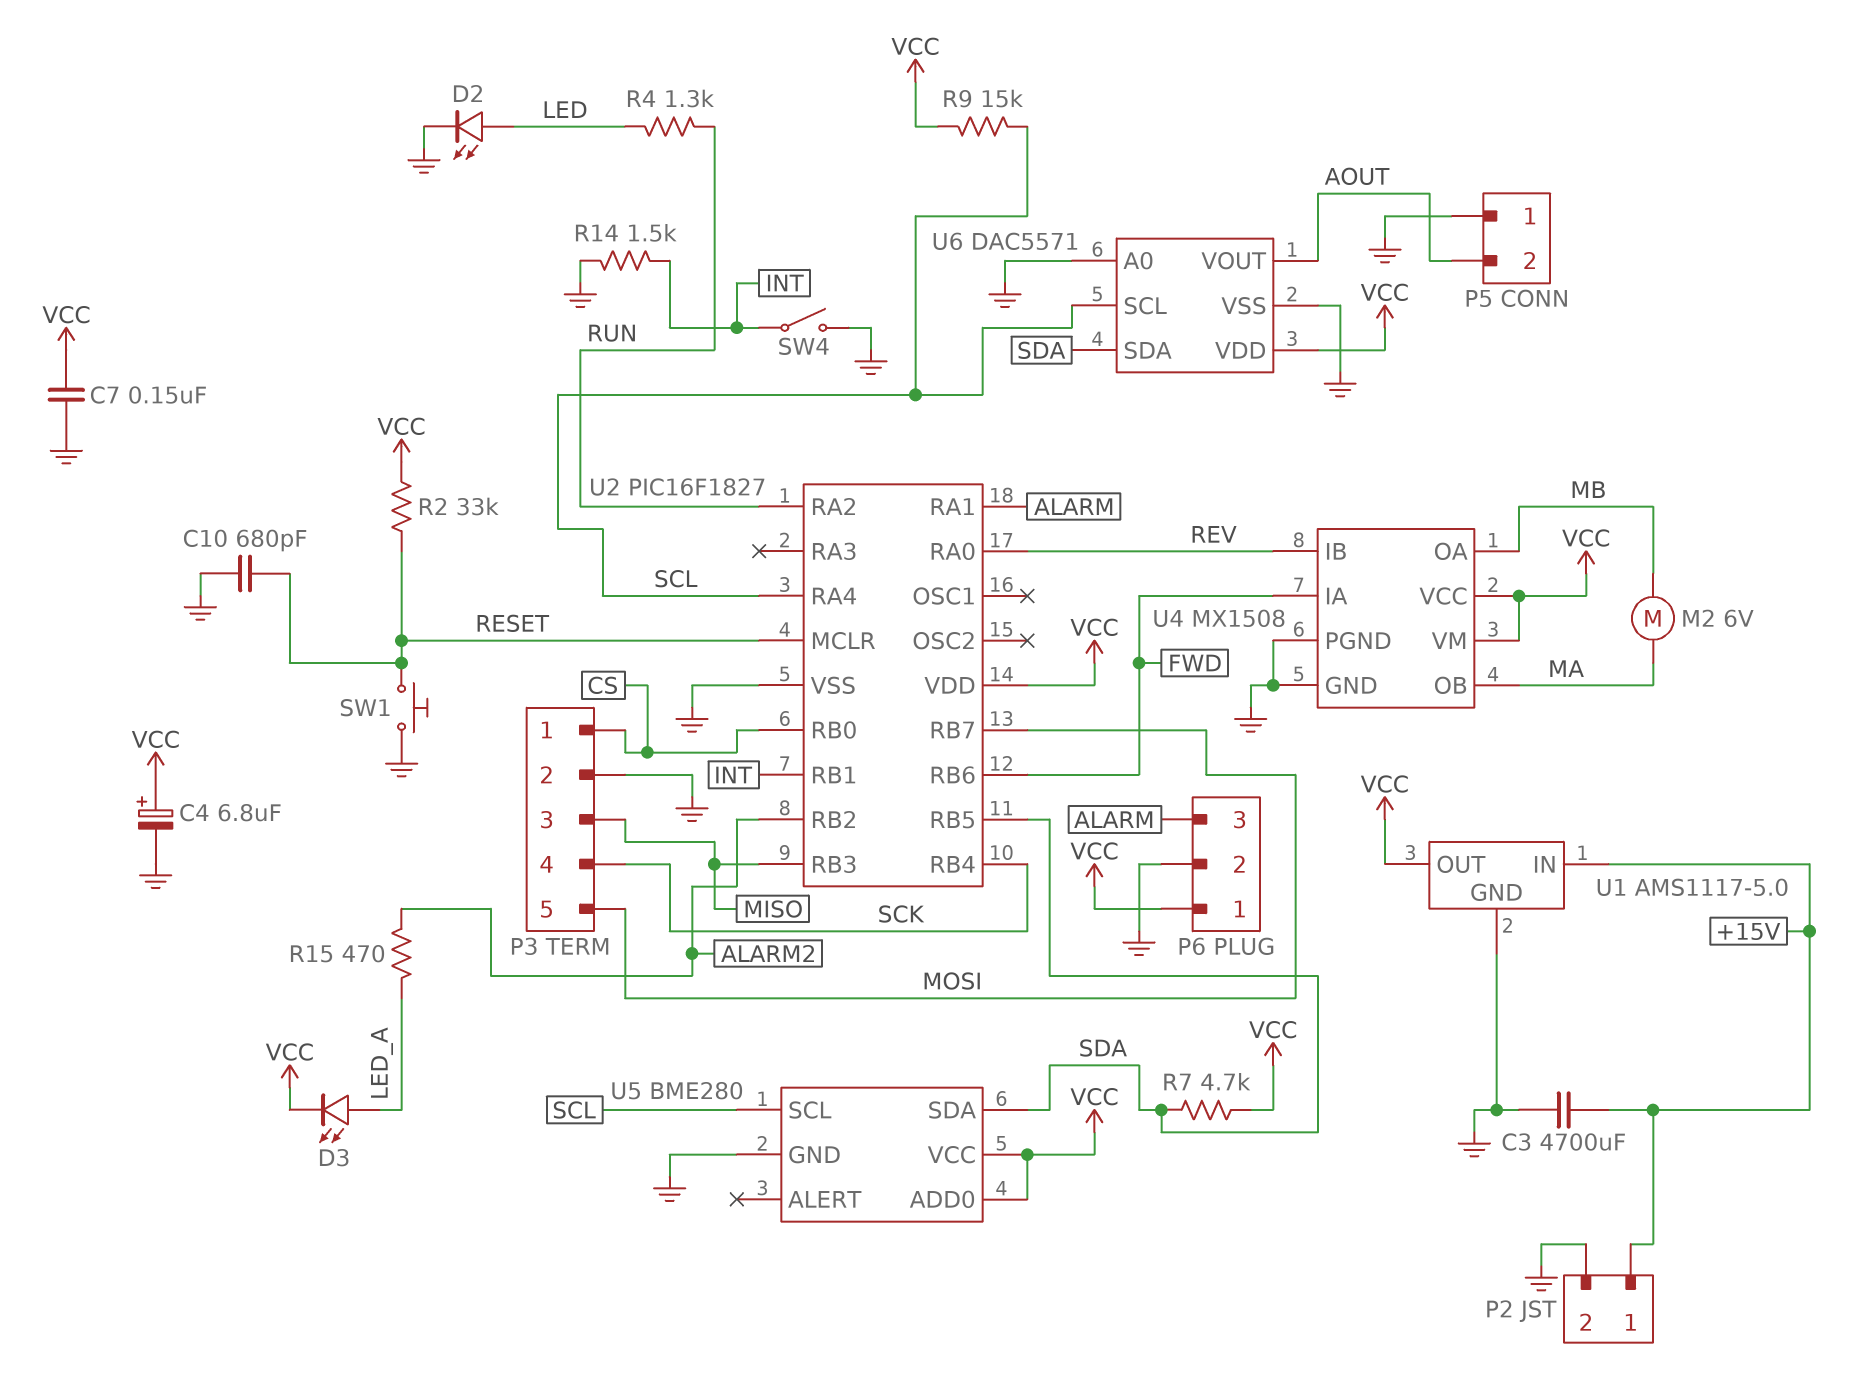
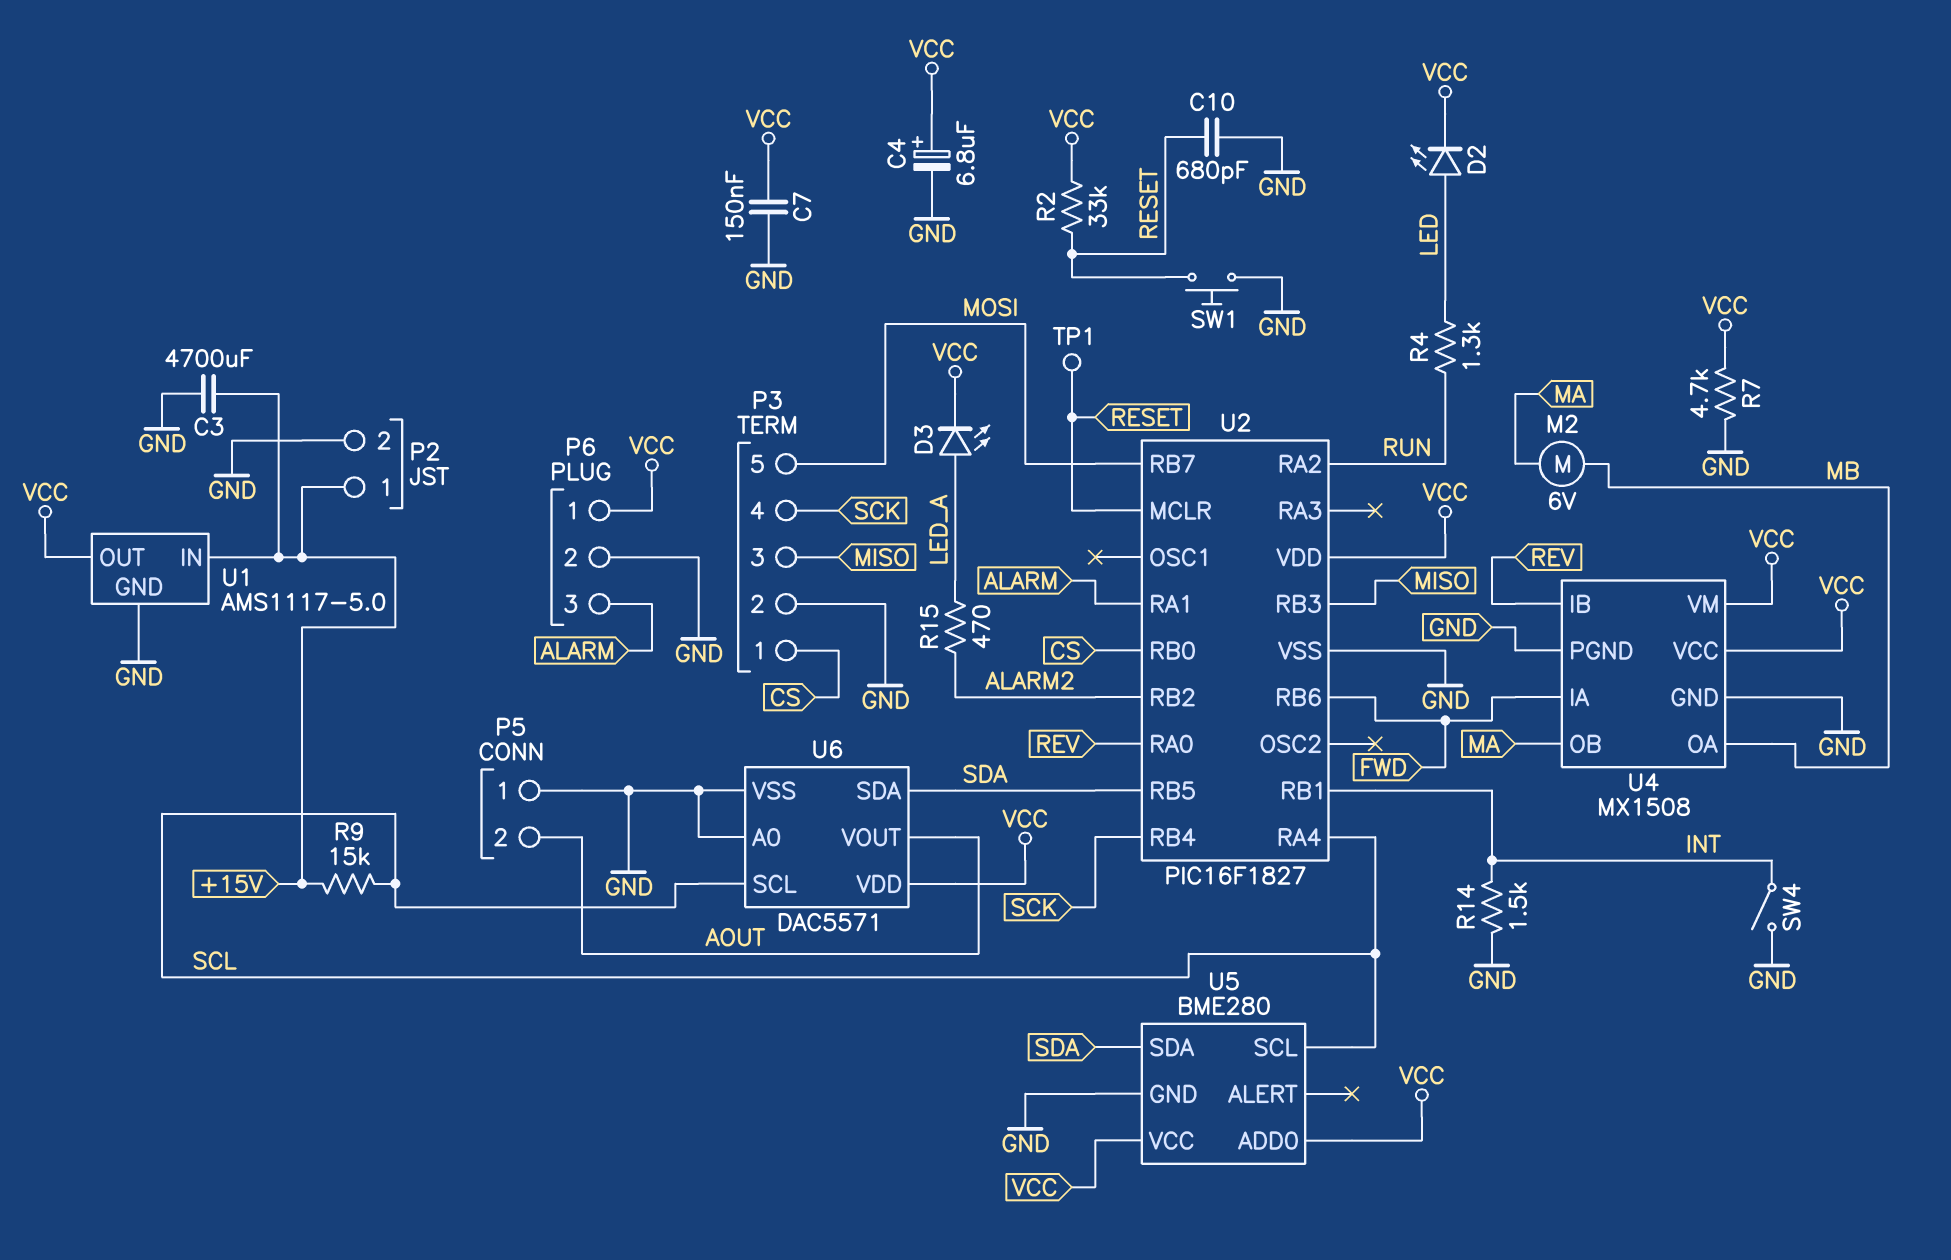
D2: LED (A LED, K GND) -> LED (A LED, K VCC)
R7: 4.7k (SDA, VCC) -> 4.7k (GND, VCC)
R9: 15k (SCL, VCC) -> 15k (+15V, SCL)
TP1: none -> test point (RESET)

